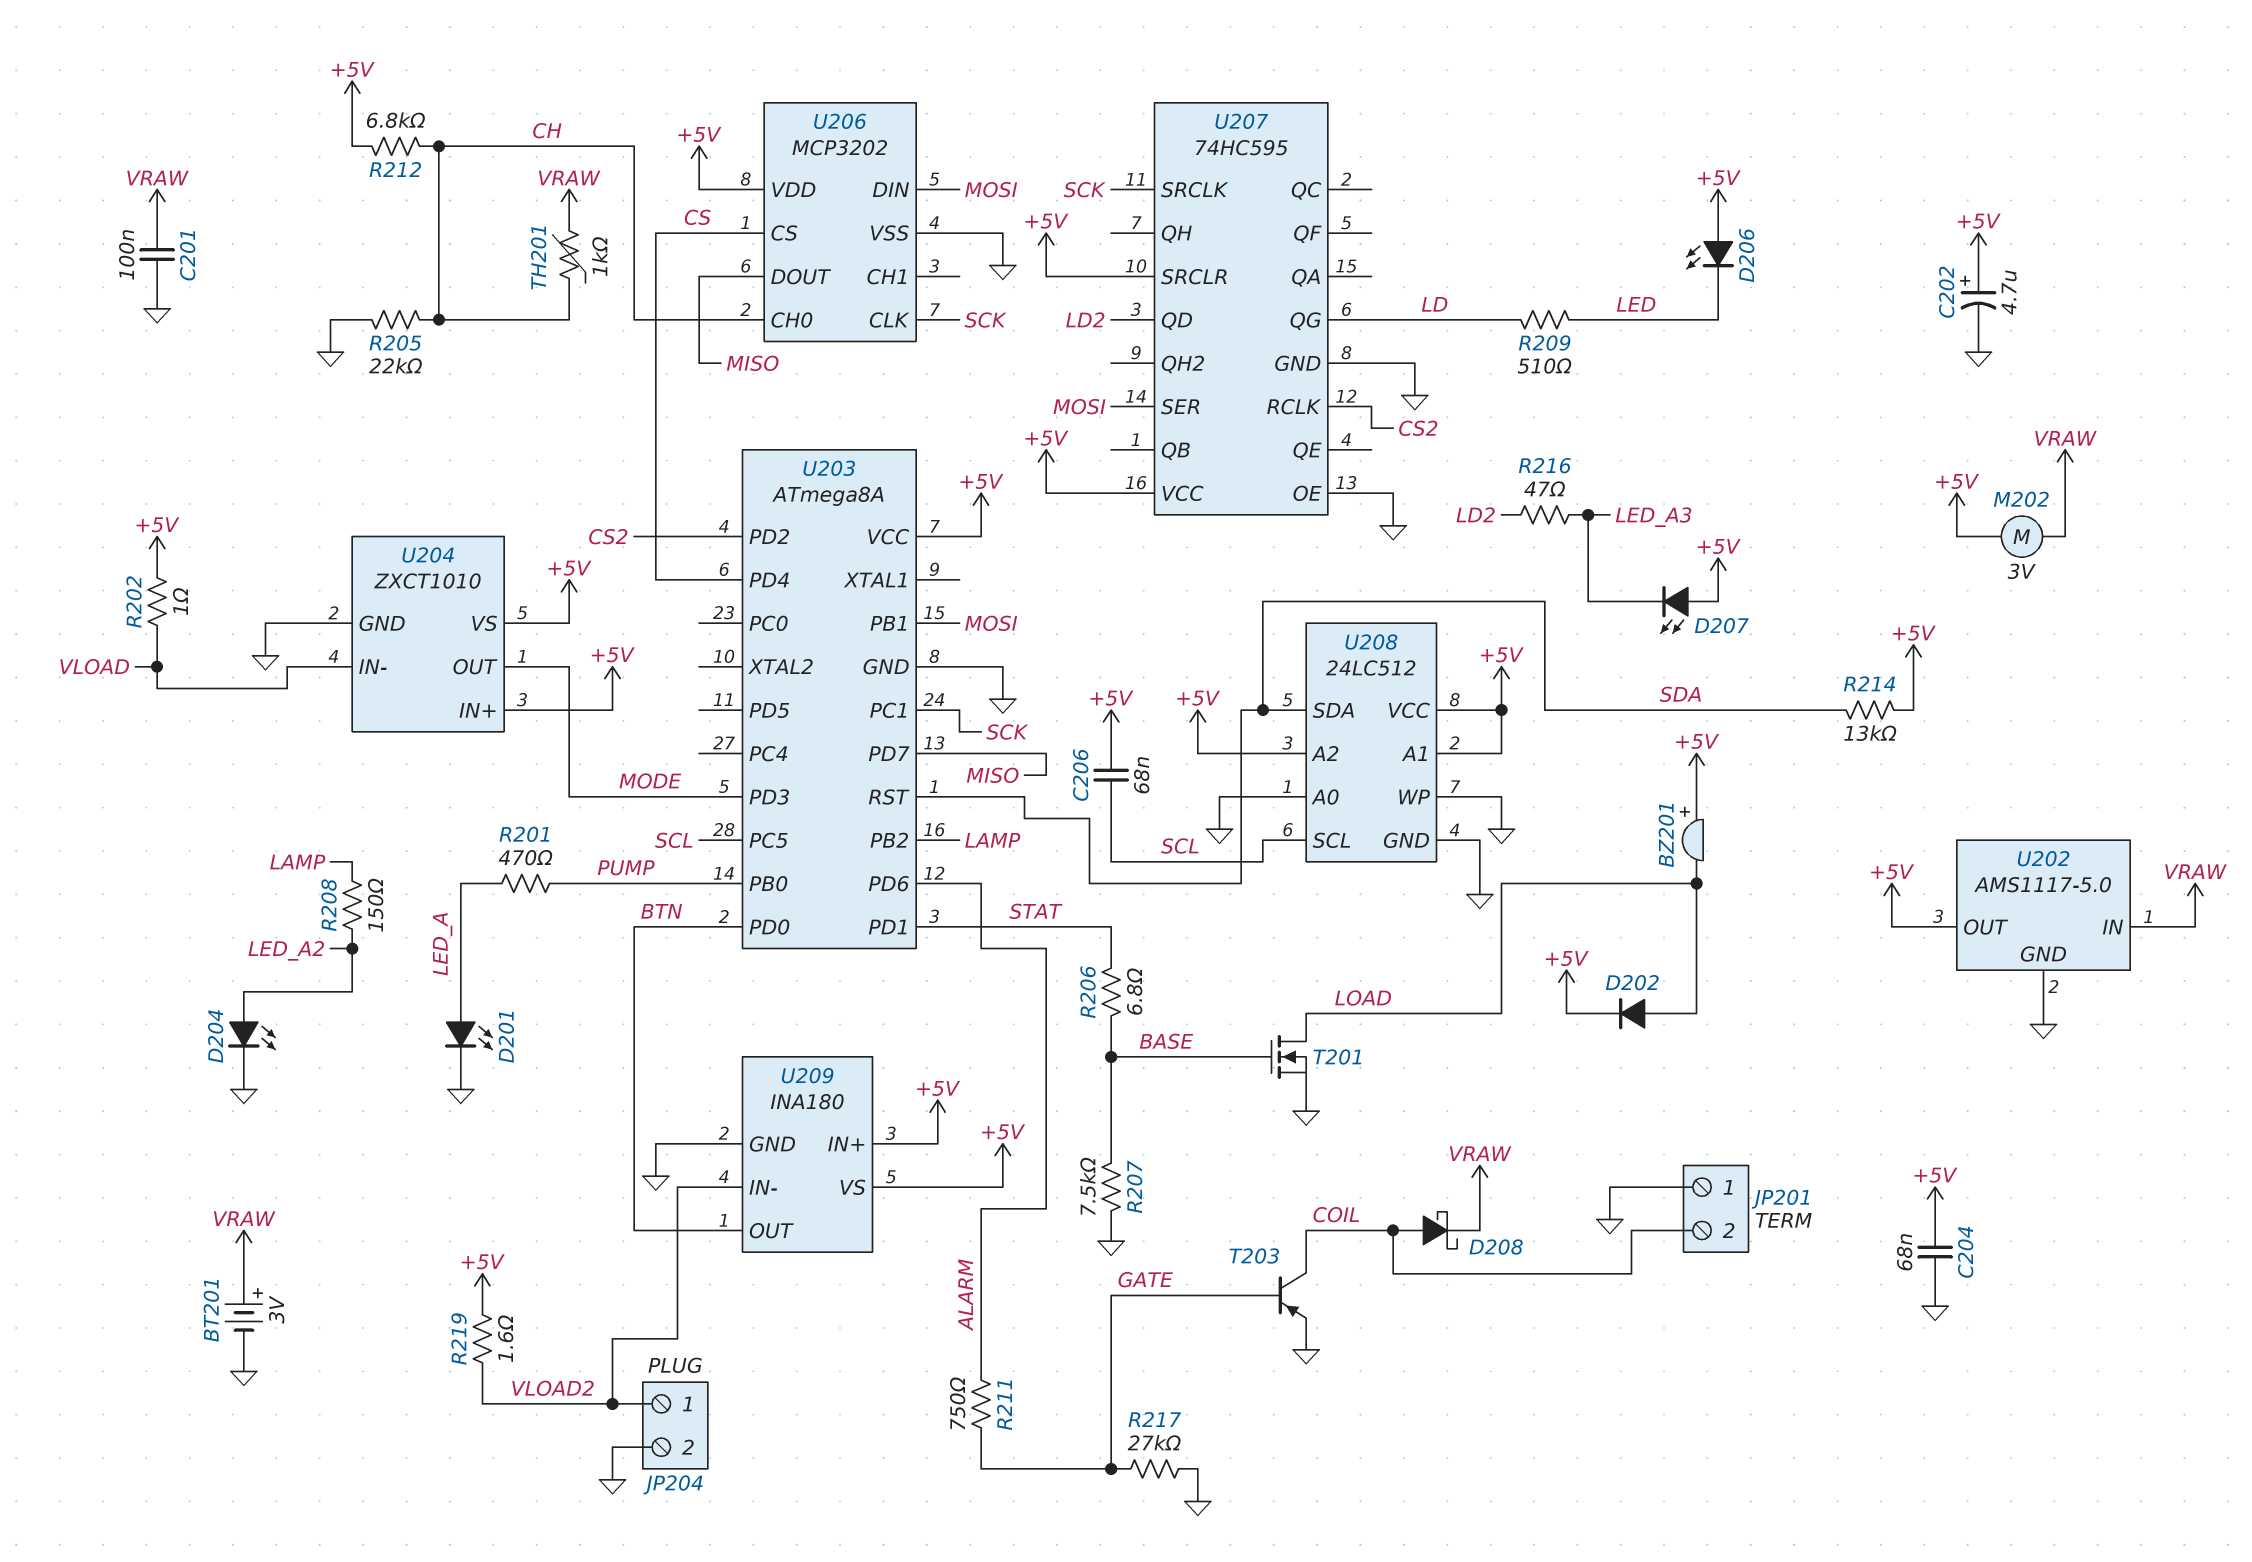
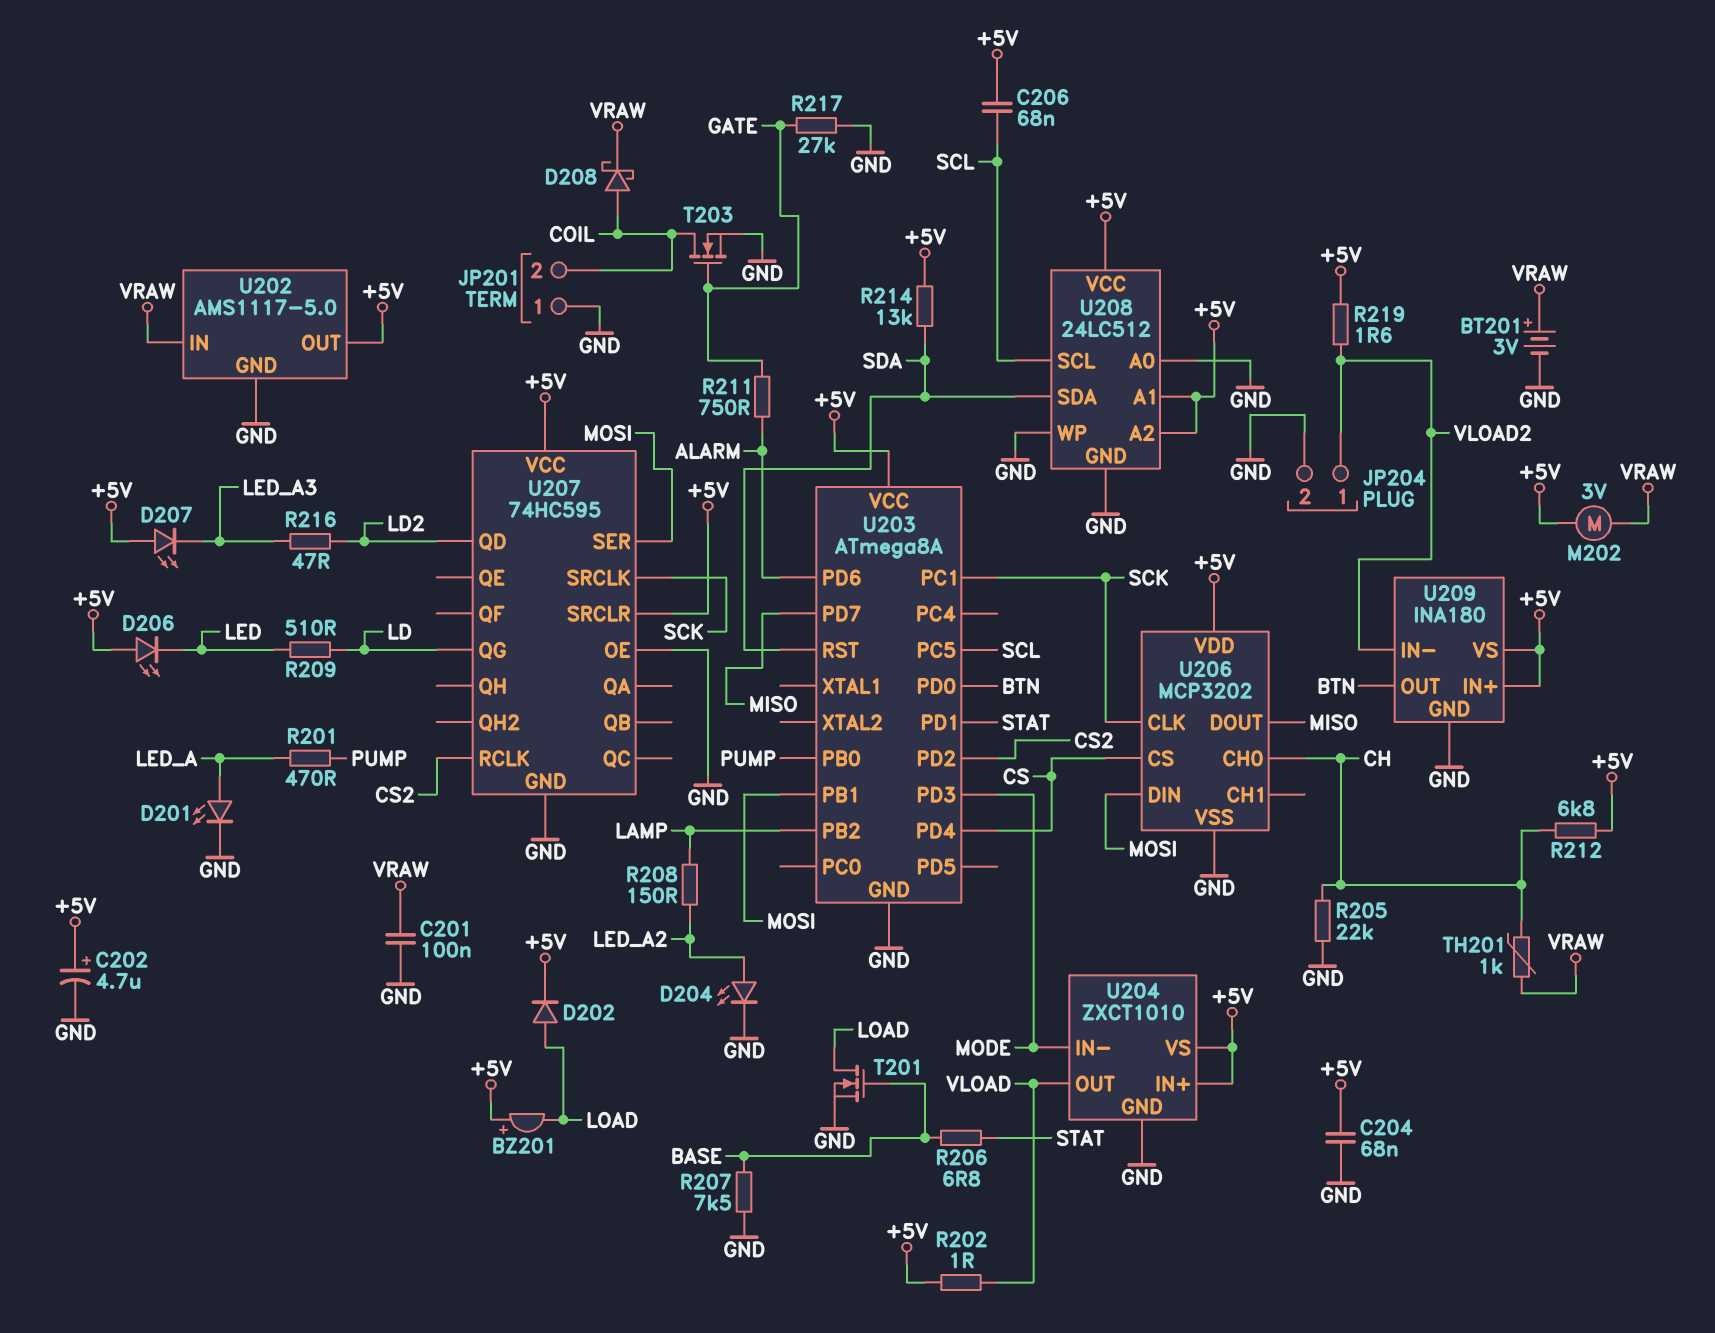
T203: PNP (B GATE, C COIL, E GND) -> NMOS (G GATE, D COIL, S GND)
U204 pin IN-: VLOAD -> MODE
U204 pin OUT: MODE -> VLOAD

